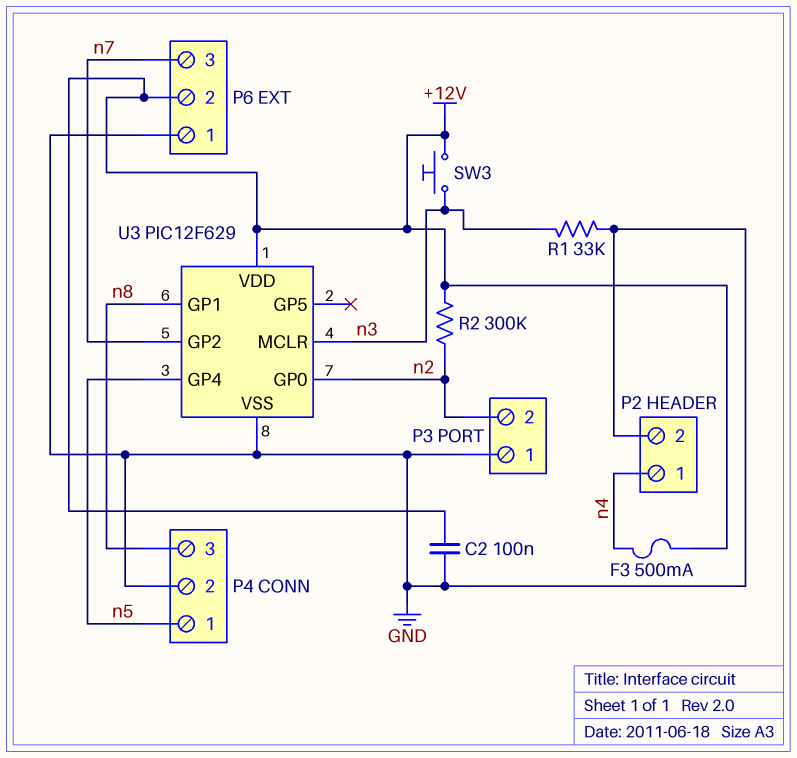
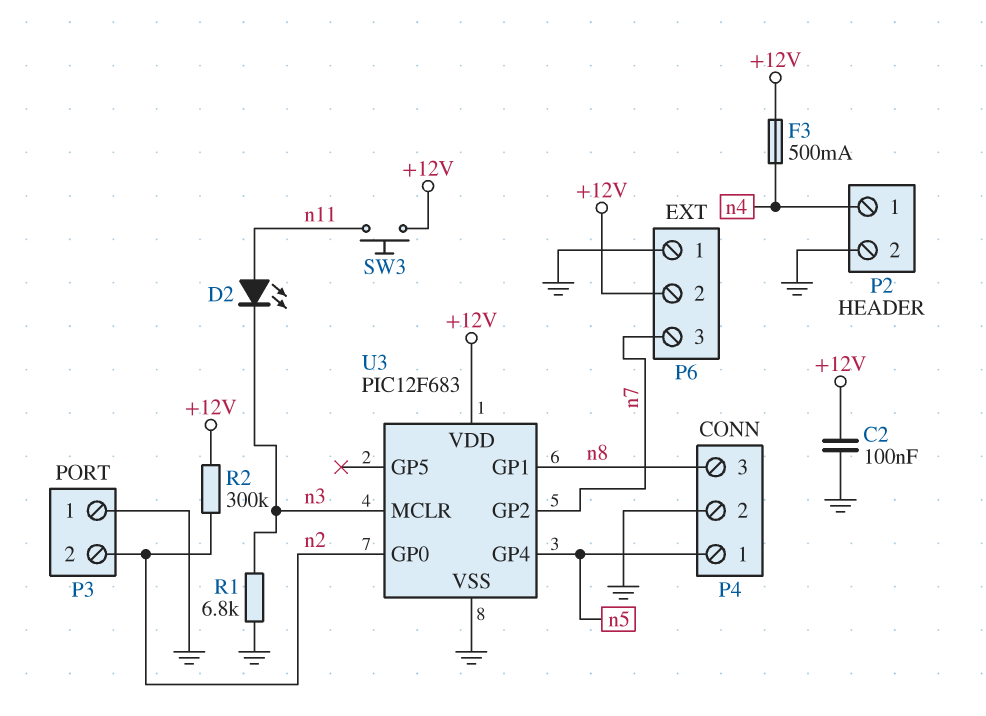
D2: none -> LED (A n11, K n3)
R1: 33k (GND, n3) -> 6.8k (GND, n3)
SW3: button (+12V, n3) -> button (+12V, n11)
U3: PIC12F629 -> PIC12F683

